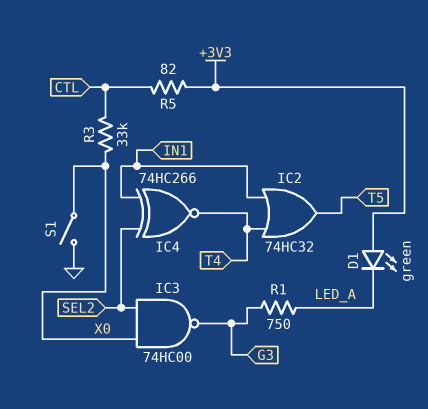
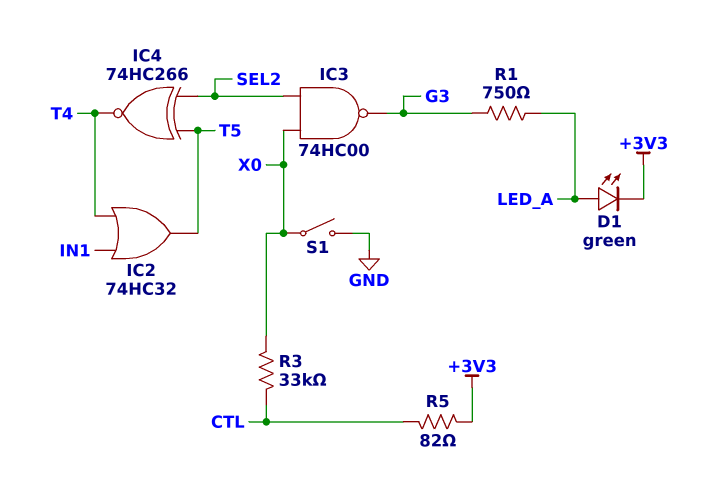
D1: LED green (A +3V3, K LED_A) -> LED green (A LED_A, K +3V3)
IC4: XNOR 74HC266 (in IN1, in SEL2, out T4) -> XNOR 74HC266 (in SEL2, in T5, out T4)

